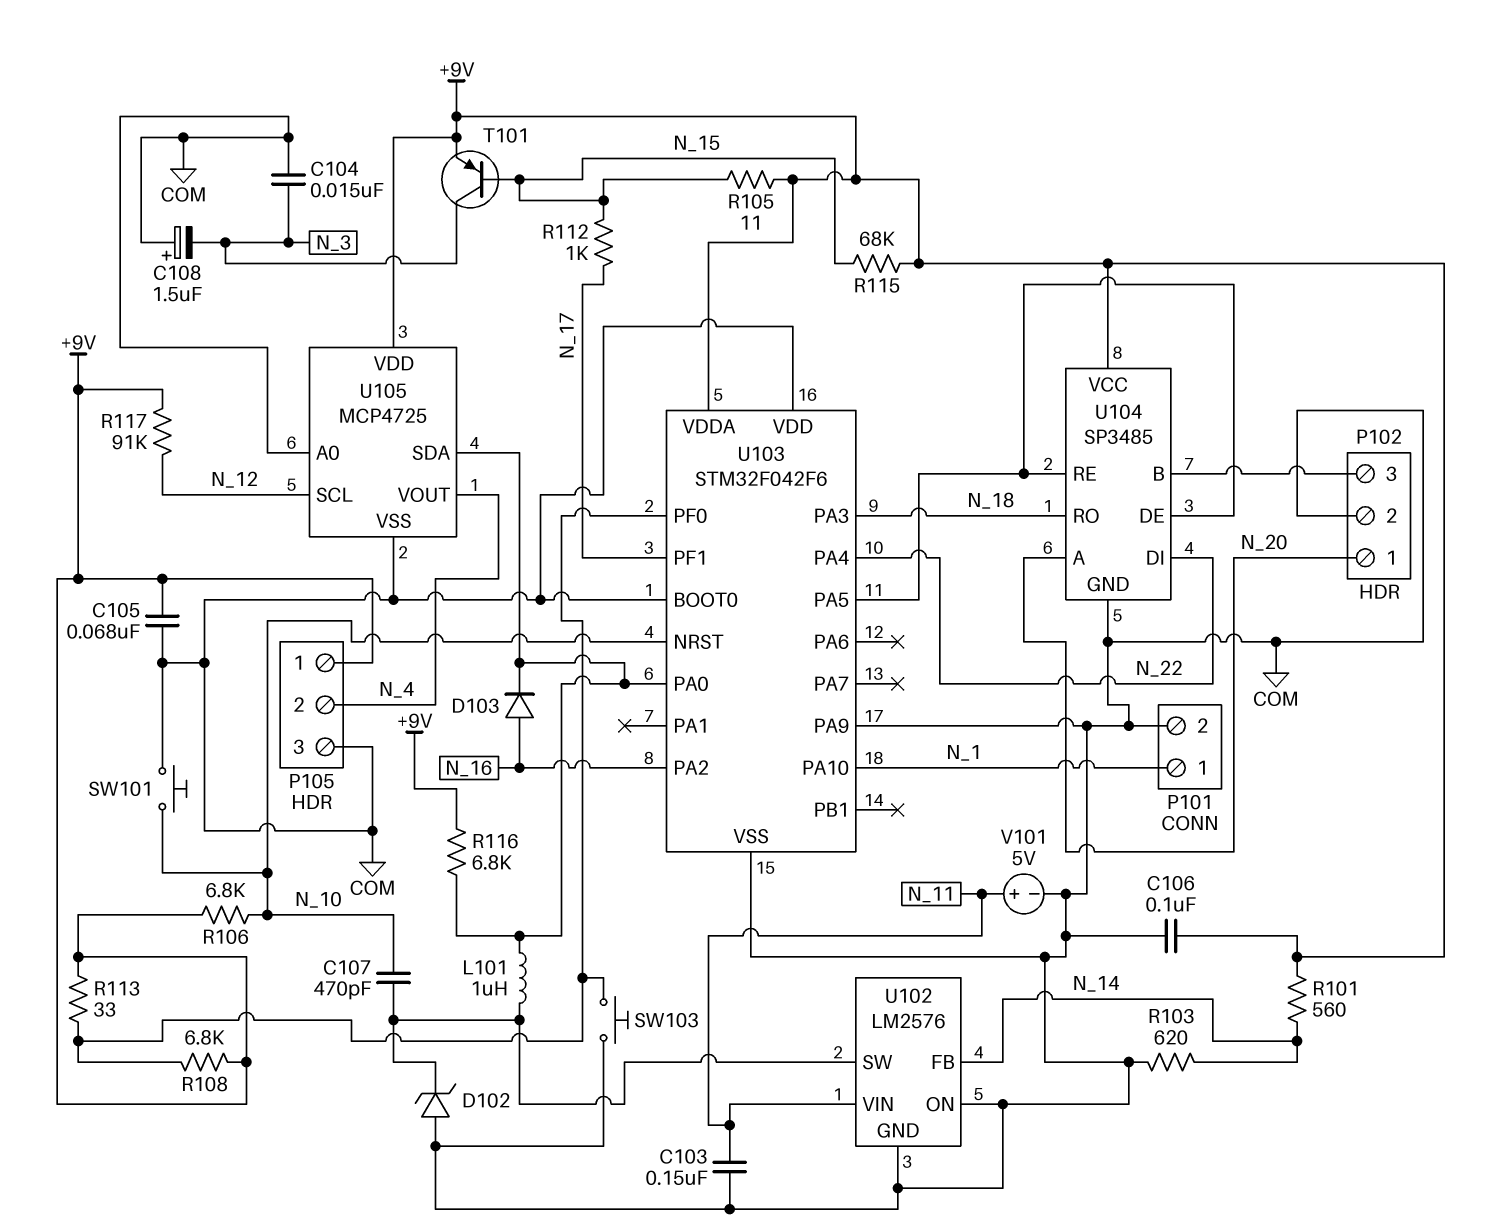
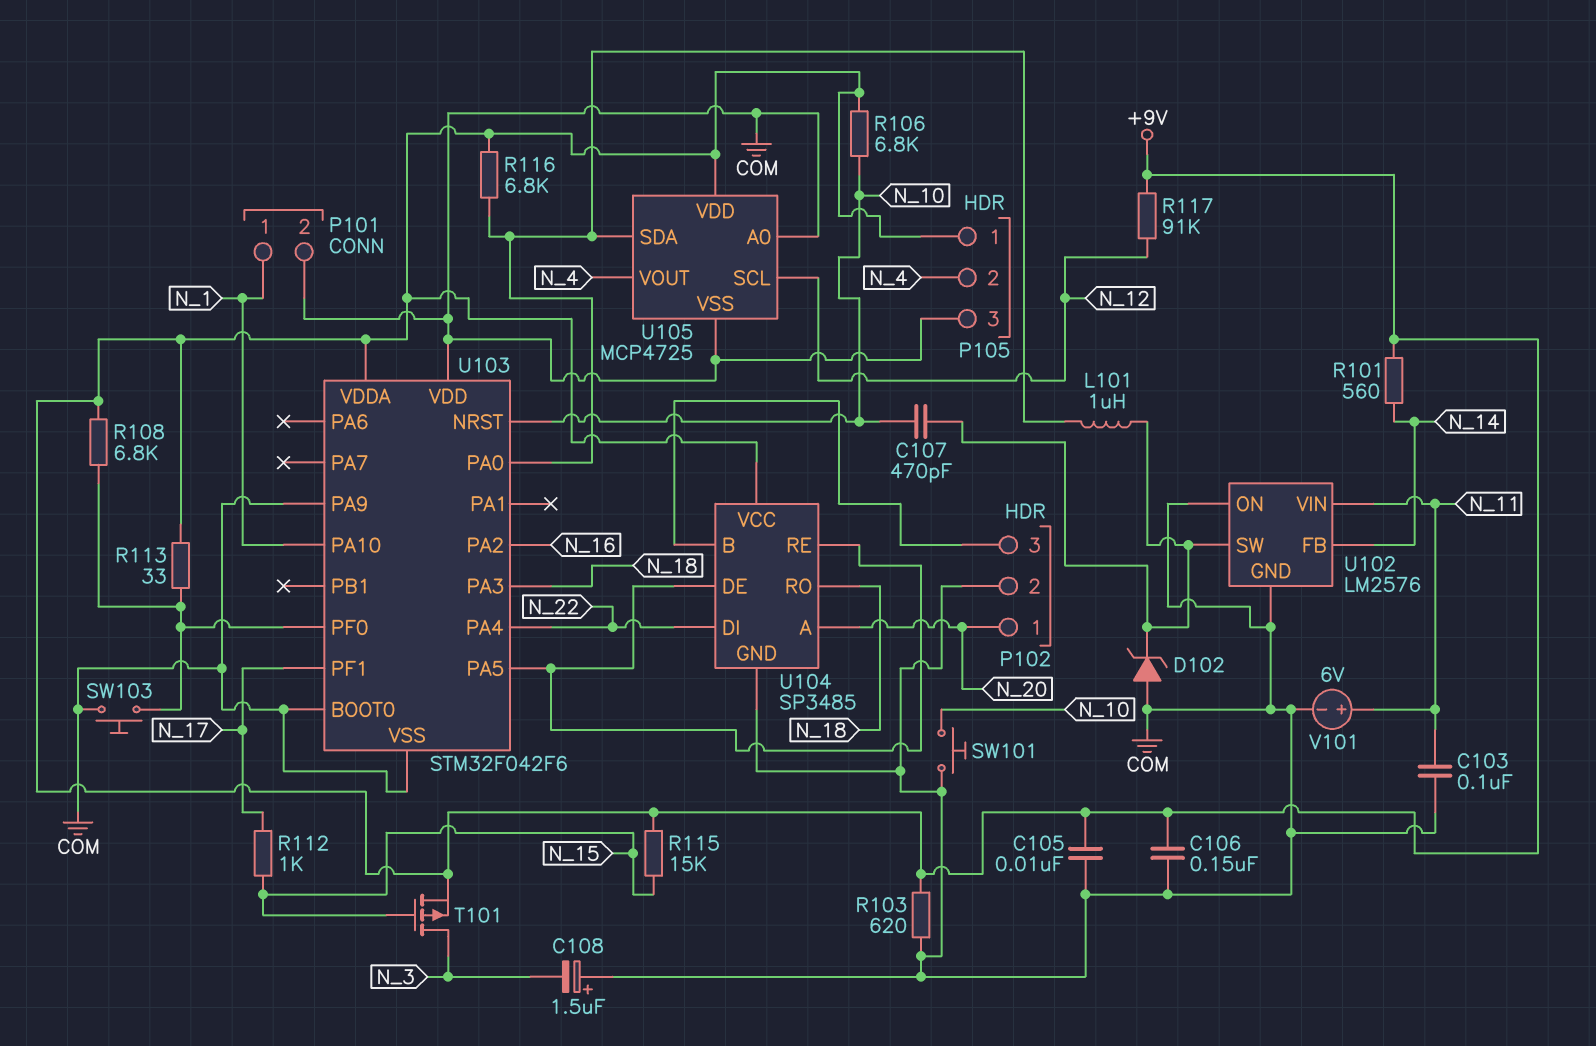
C103: 150nF (COM, N_11) -> 100nF (COM, N_11)
C104: 15nF (COM, N_3) -> none
C105: 68nF (+9V, COM) -> 10nF (+9V, COM)
C106: 100nF (+9V, COM) -> 150nF (+9V, COM)
D103: diode (A N_16, K U103/PA0) -> none
R103: 620 (COM, N_14) -> 620 (+9V, COM)
R105: 11 (+9V, N_15) -> none
R115: 68k (+9V, N_15) -> 15k (+9V, N_15)
T101: PNP (B N_15, C N_3, E +9V) -> PMOS (G N_15, D N_3, S +9V)
V101: 5V (plus N_11, minus COM) -> 6V (plus N_11, minus COM)

